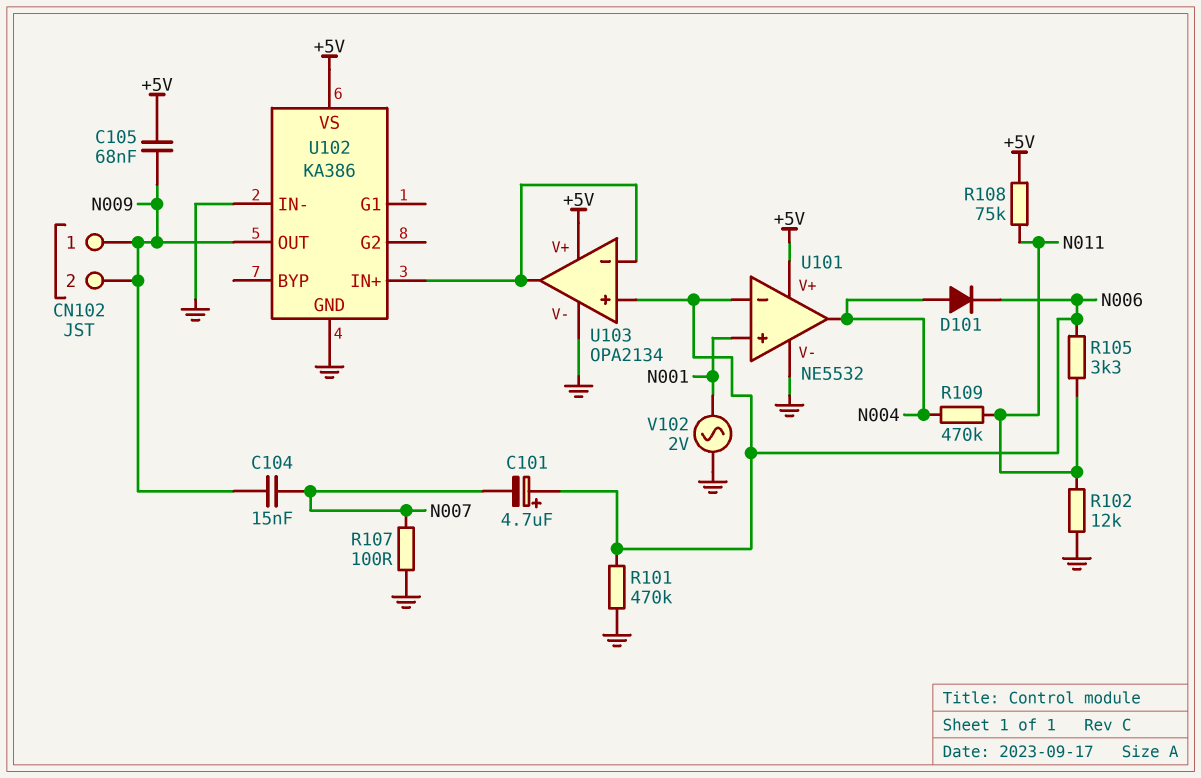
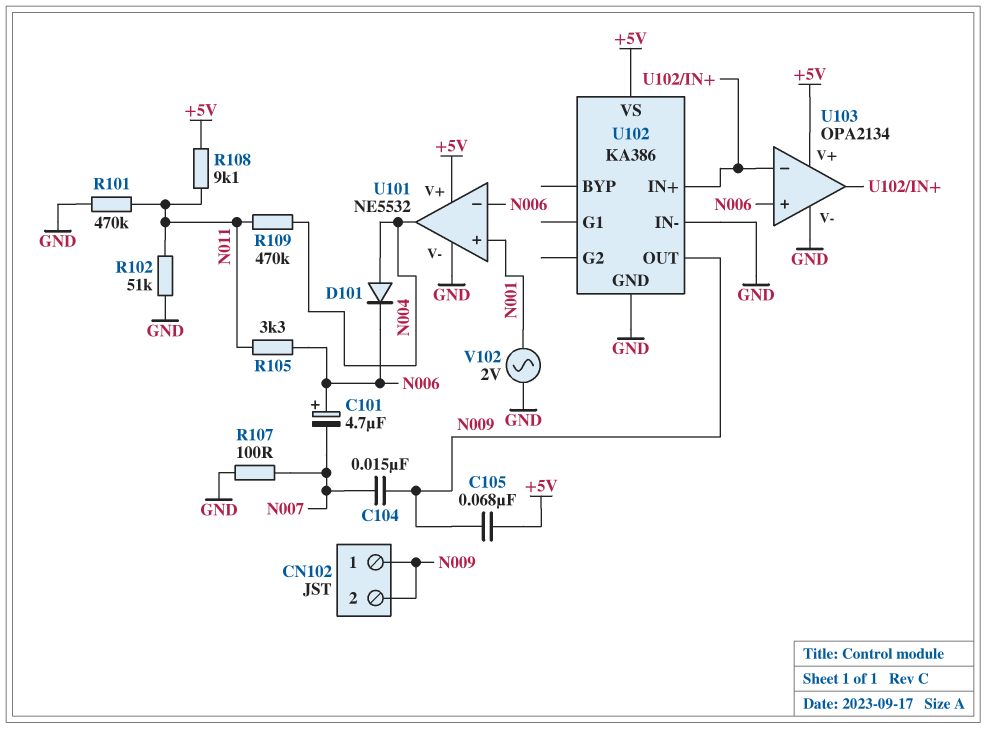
R101: 470k (GND, N006) -> 470k (GND, N011)
R102: 12k (GND, N011) -> 51k (GND, N011)
R108: 75k (+5V, N011) -> 9.1k (+5V, N011)

